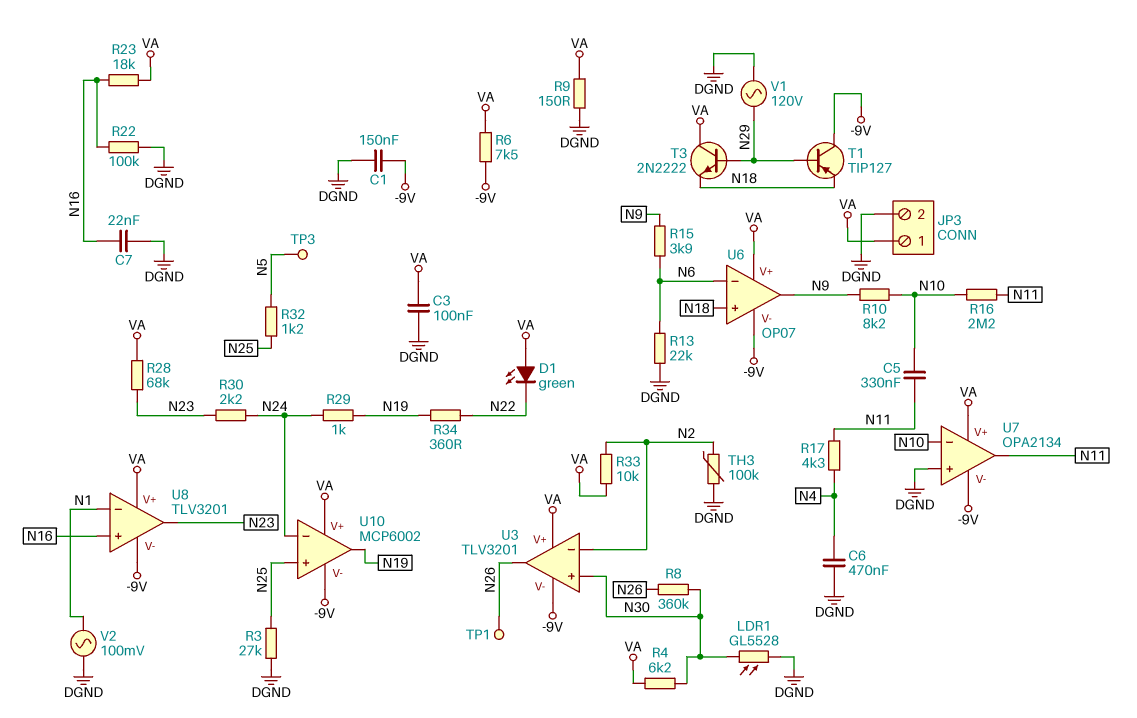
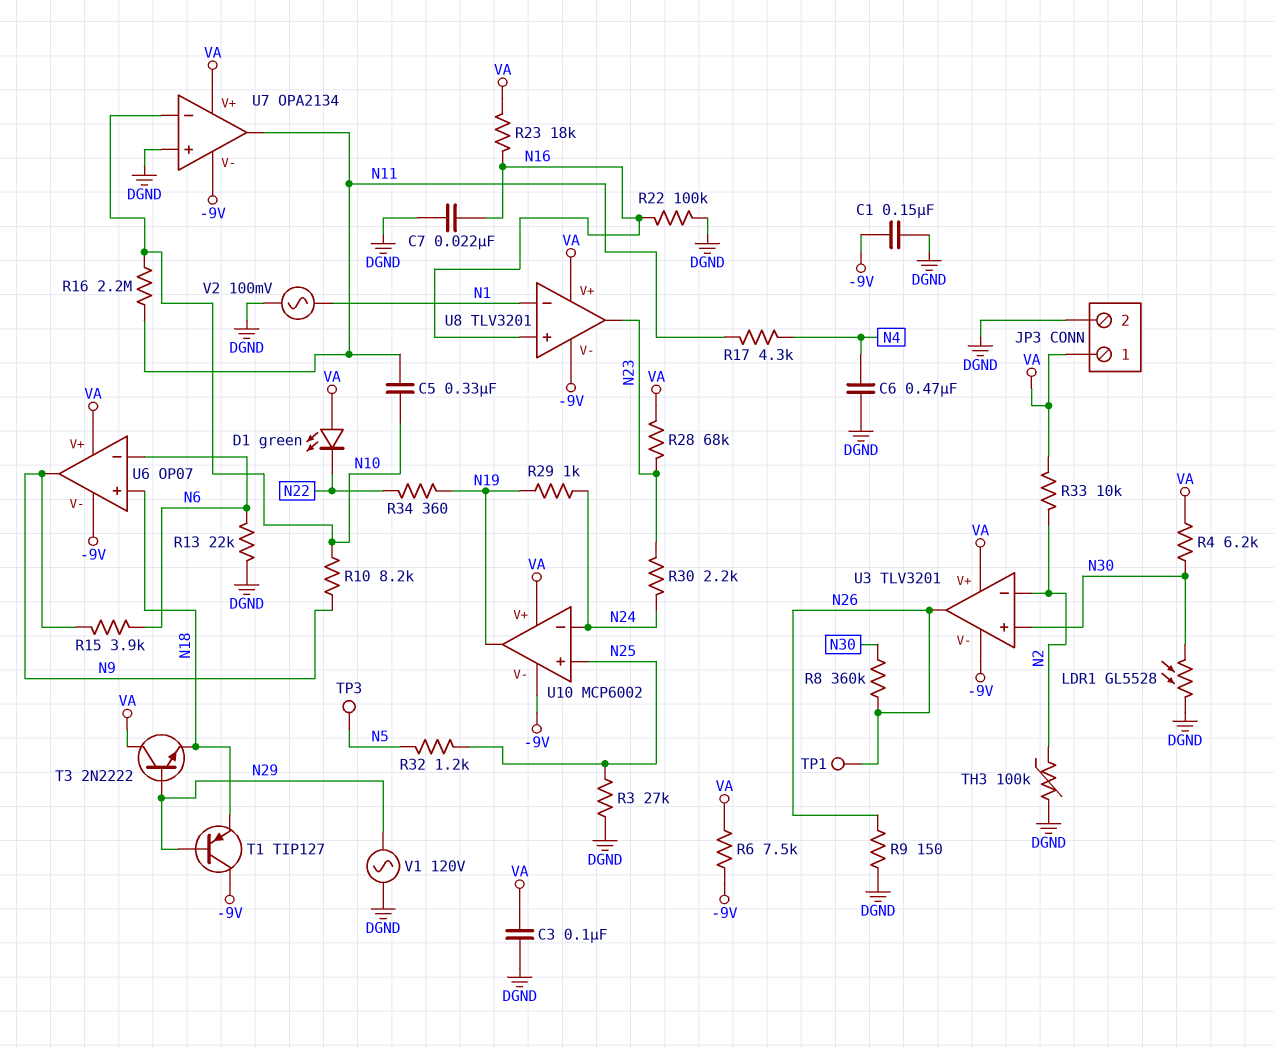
R9: 150 (DGND, VA) -> 150 (DGND, N26)

